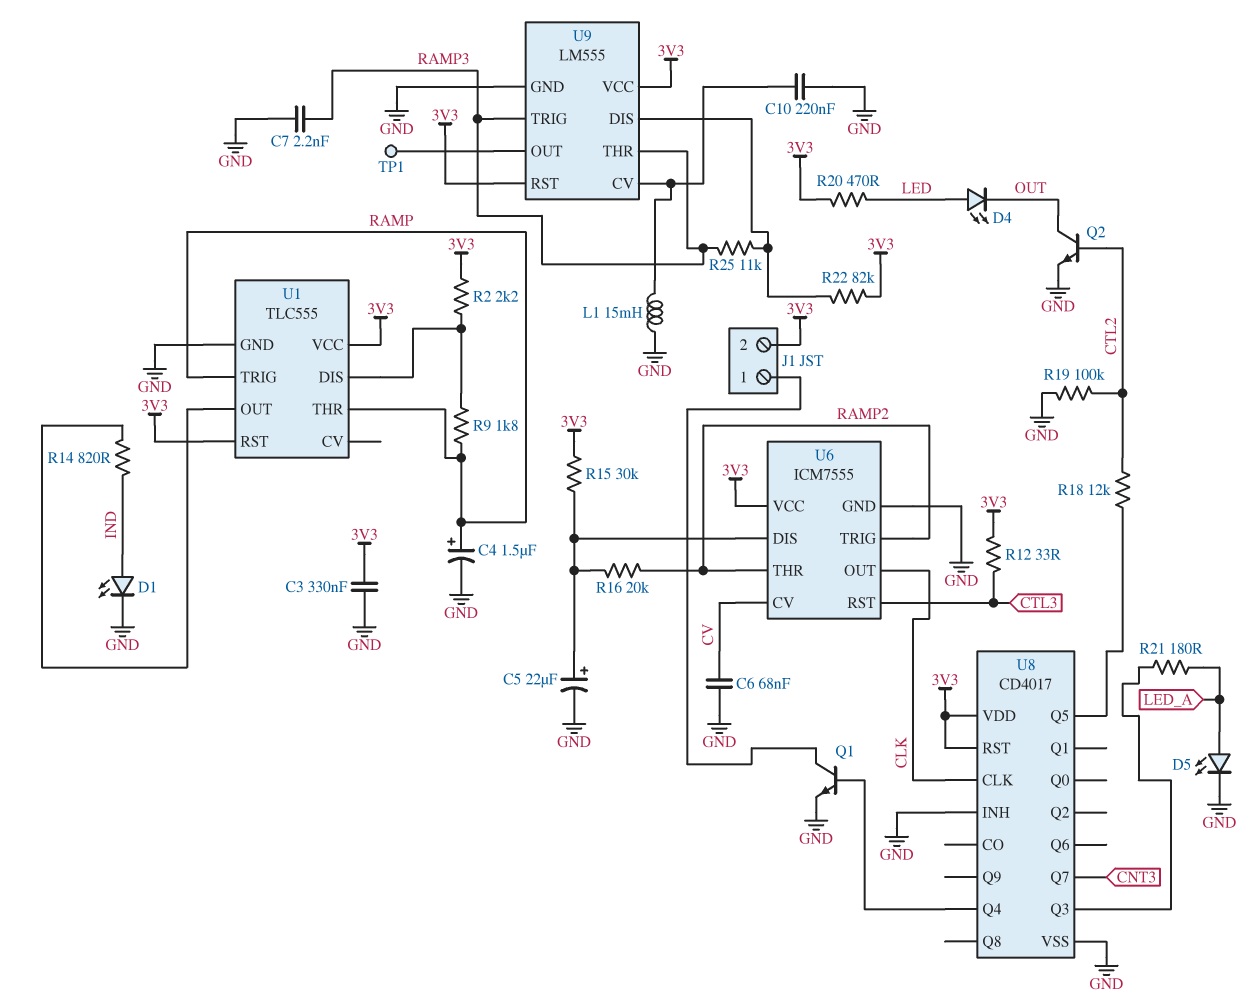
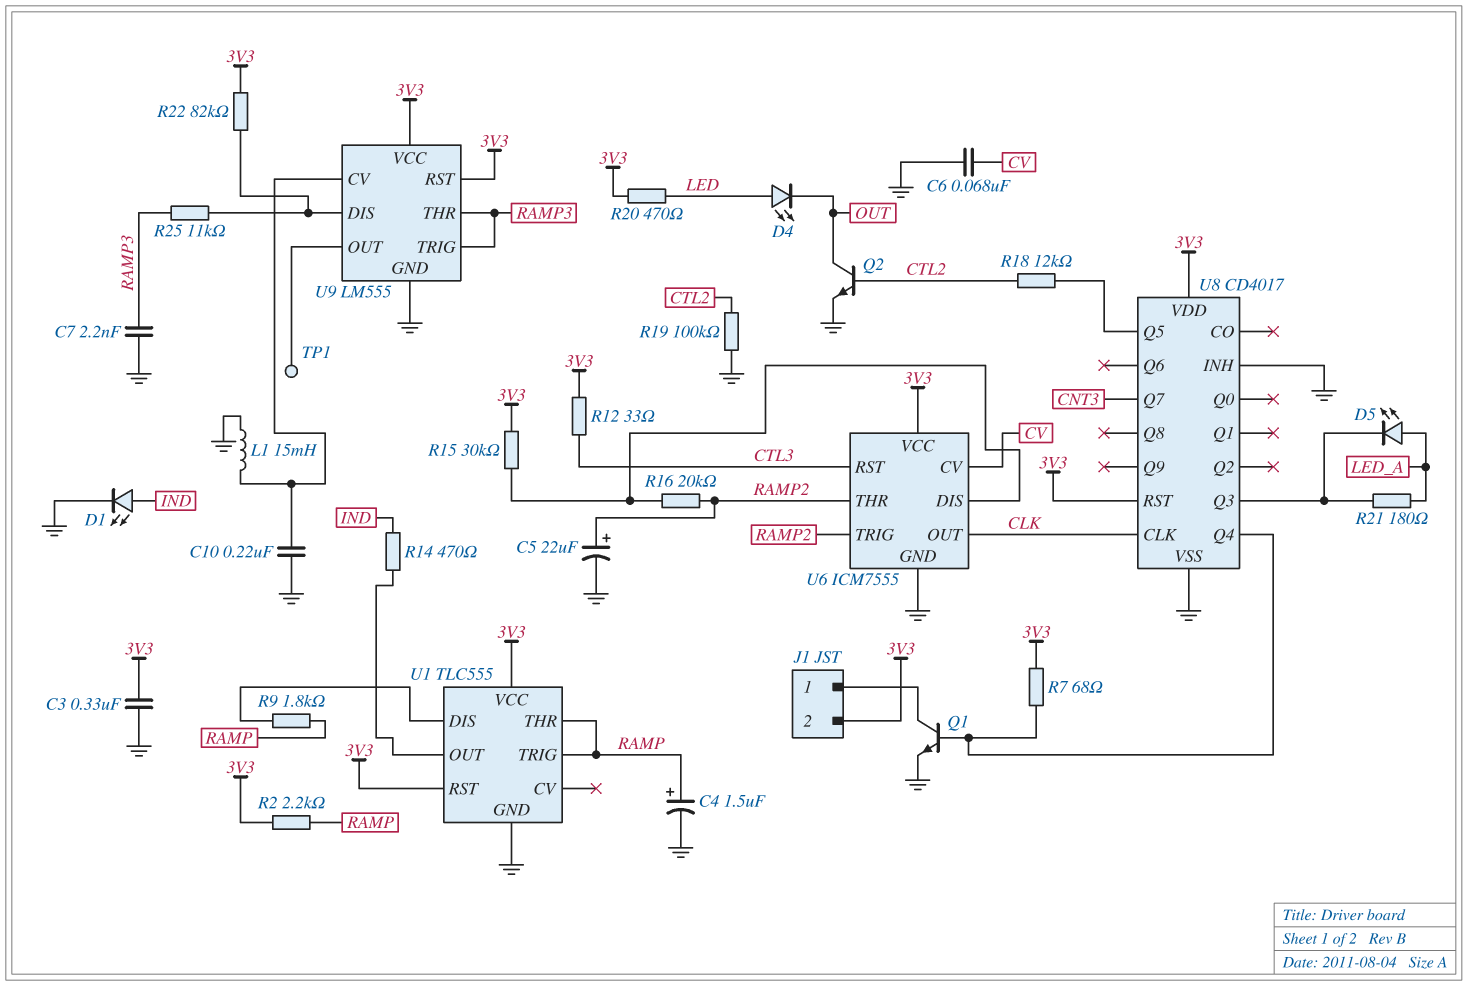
C5: 22uF (plus U6/DIS, minus GND) -> 22uF (plus RAMP2, minus GND)
D5: LED (A LED_A, K GND) -> LED (A LED_A, K U8/Q3)
R2: 2.2k (3V3, U1/DIS) -> 2.2k (3V3, RAMP)
R7: none -> 68 (3V3, U8/Q4)
R14: 820 (IND, U1/OUT) -> 470 (IND, U1/OUT)

